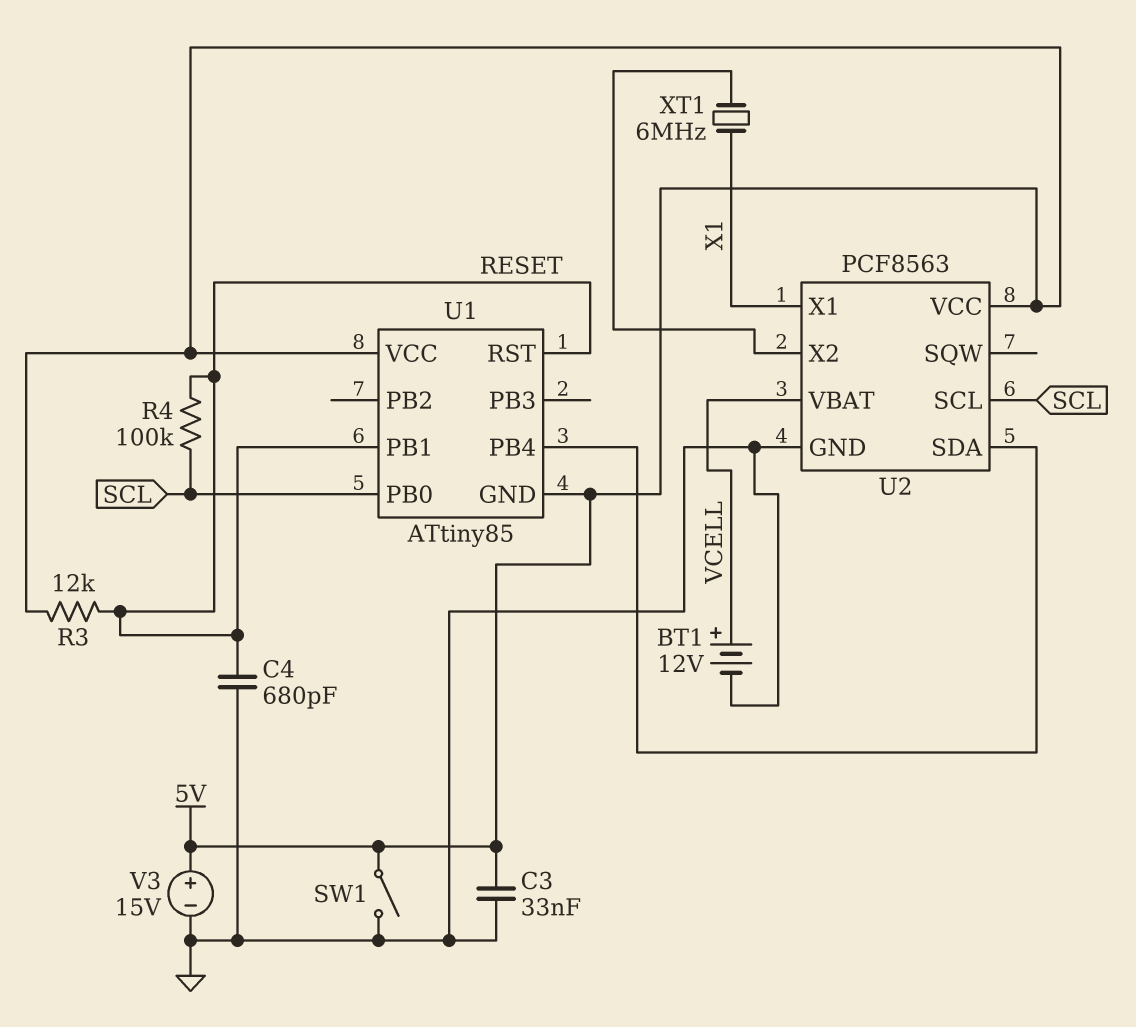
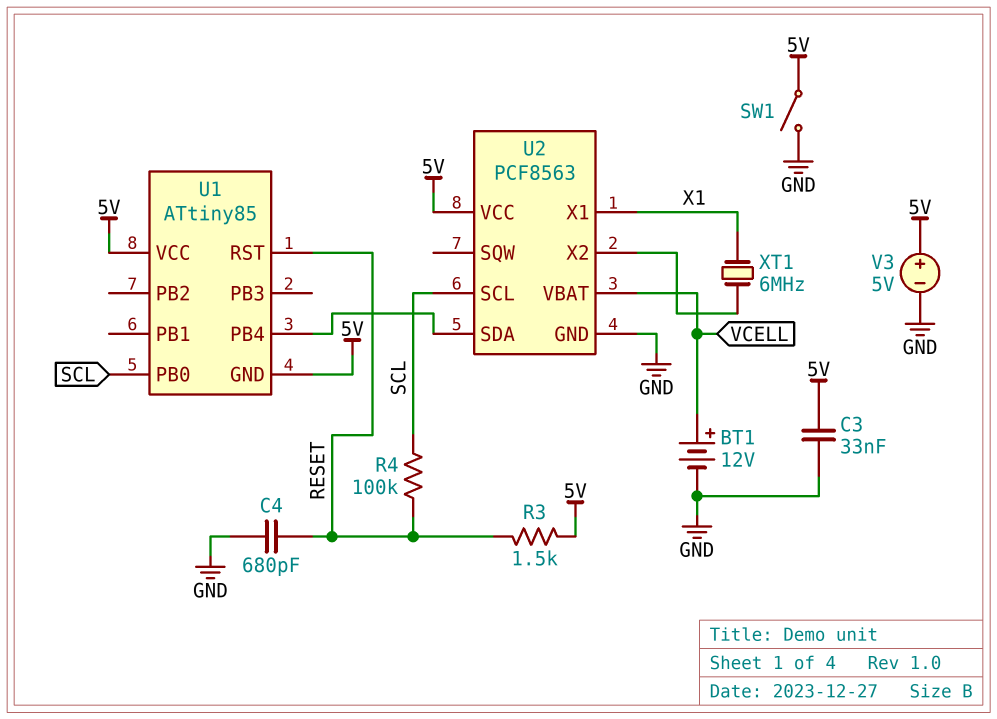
R3: 12k (5V, RESET) -> 1.5k (5V, RESET)
U1 pin PB1: RESET -> none
V3: 15V (plus 5V, minus GND) -> 5V (plus 5V, minus GND)

